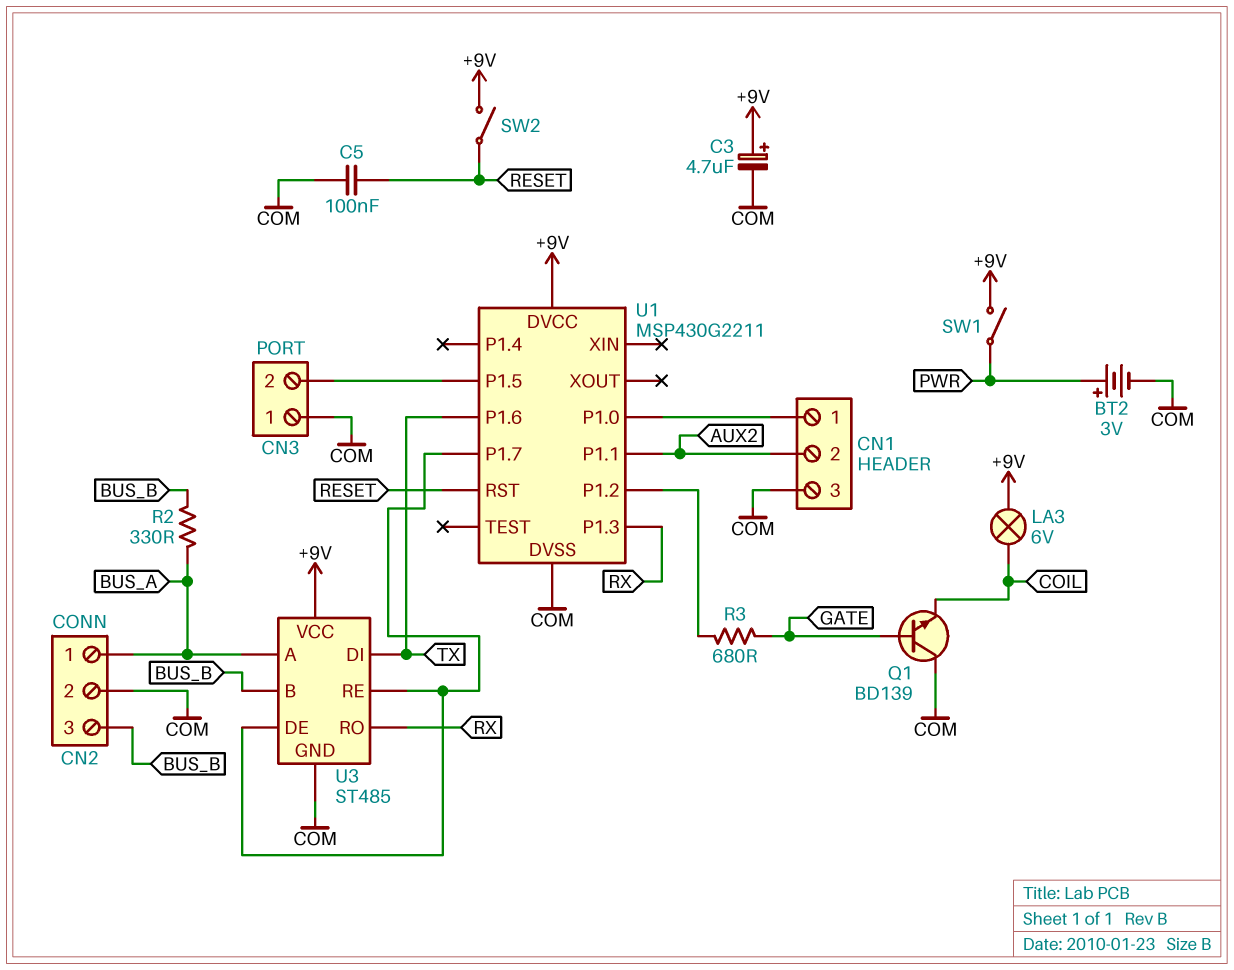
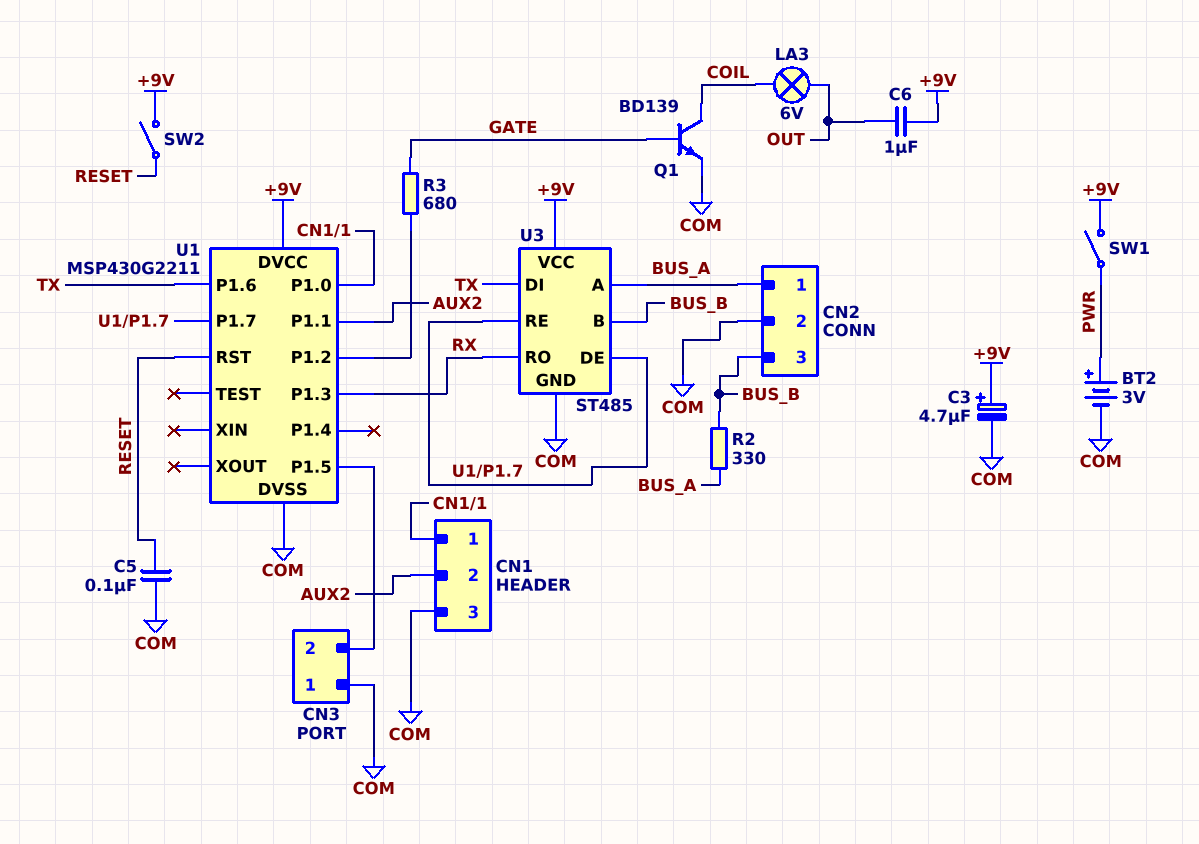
C6: none -> 1uF (+9V, OUT)
LA3: lamp 6V (+9V, COIL) -> lamp 6V (COIL, OUT)
Q1: NPN BD139 (B GATE, C COM, E COIL) -> NPN BD139 (B GATE, C COIL, E COM)

